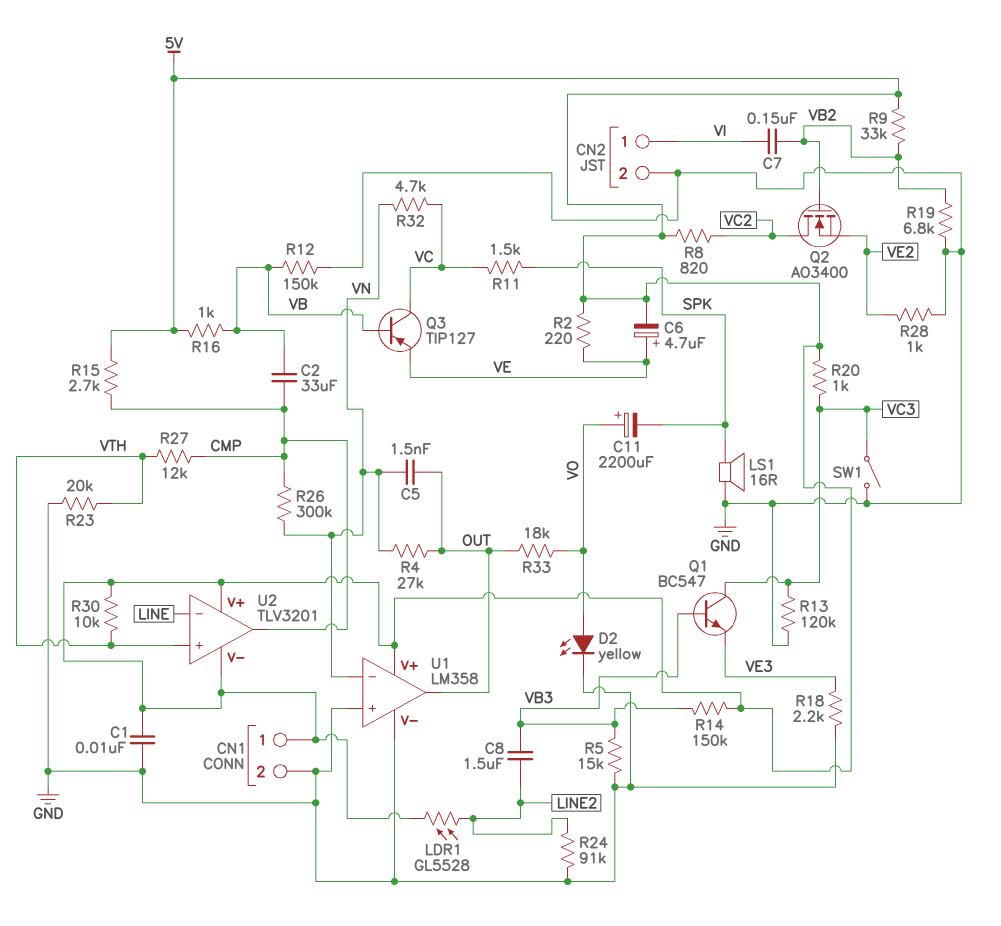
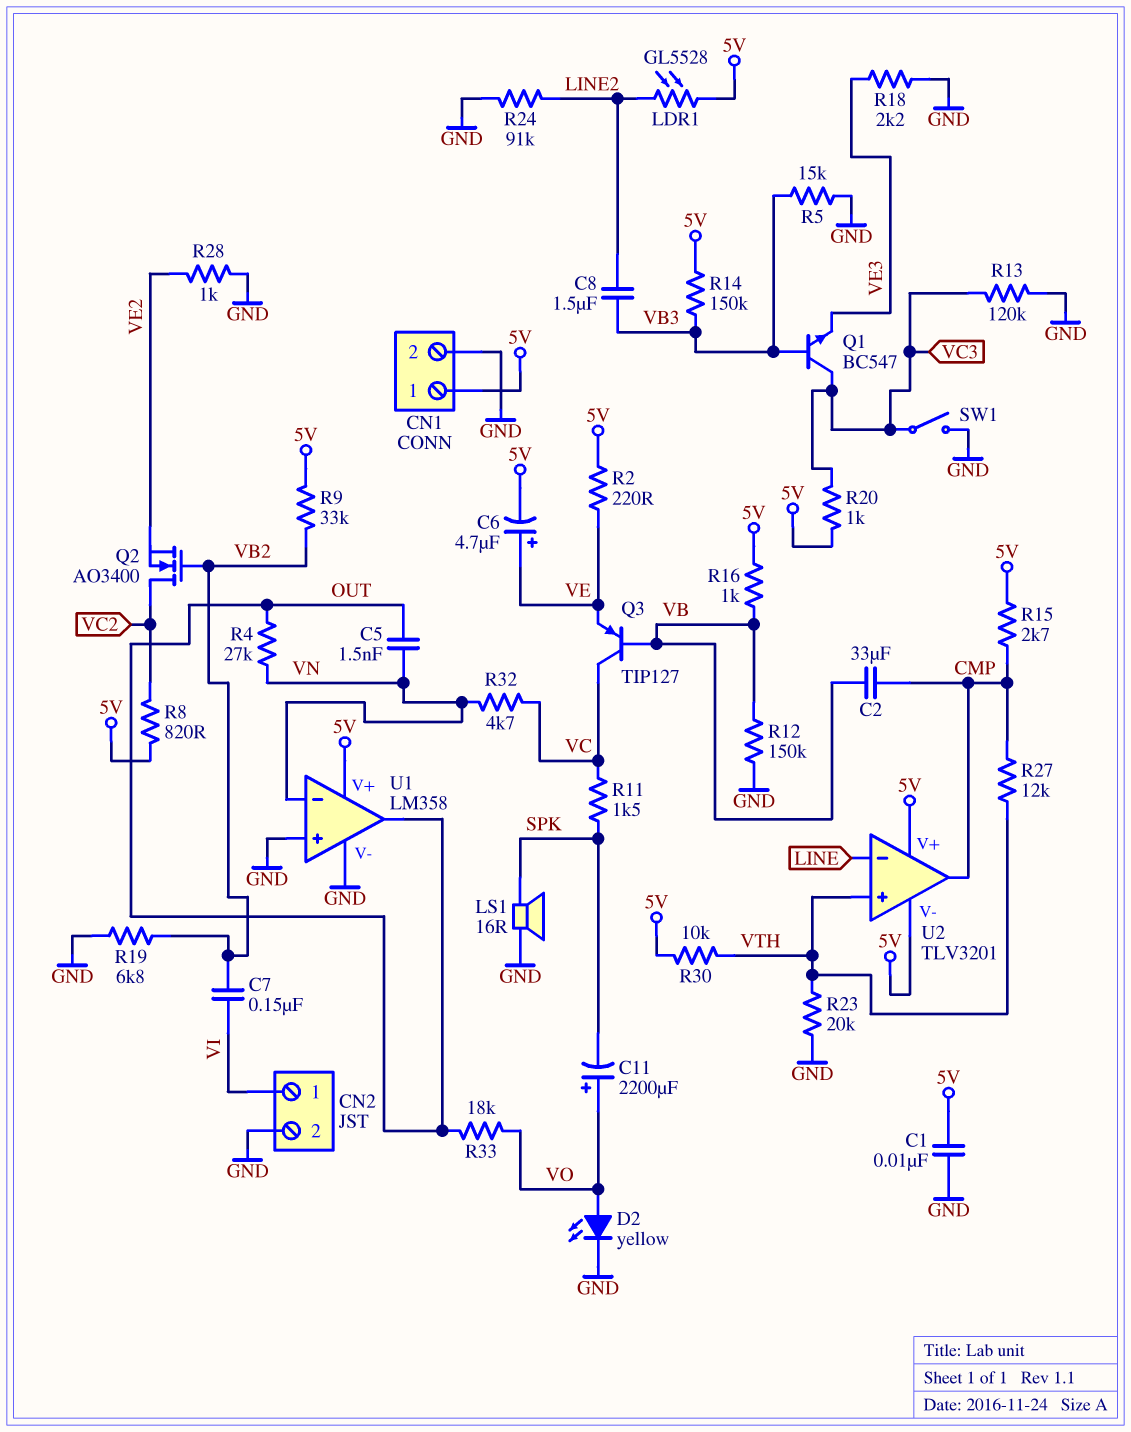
R26: 300k (CMP, VN) -> none

